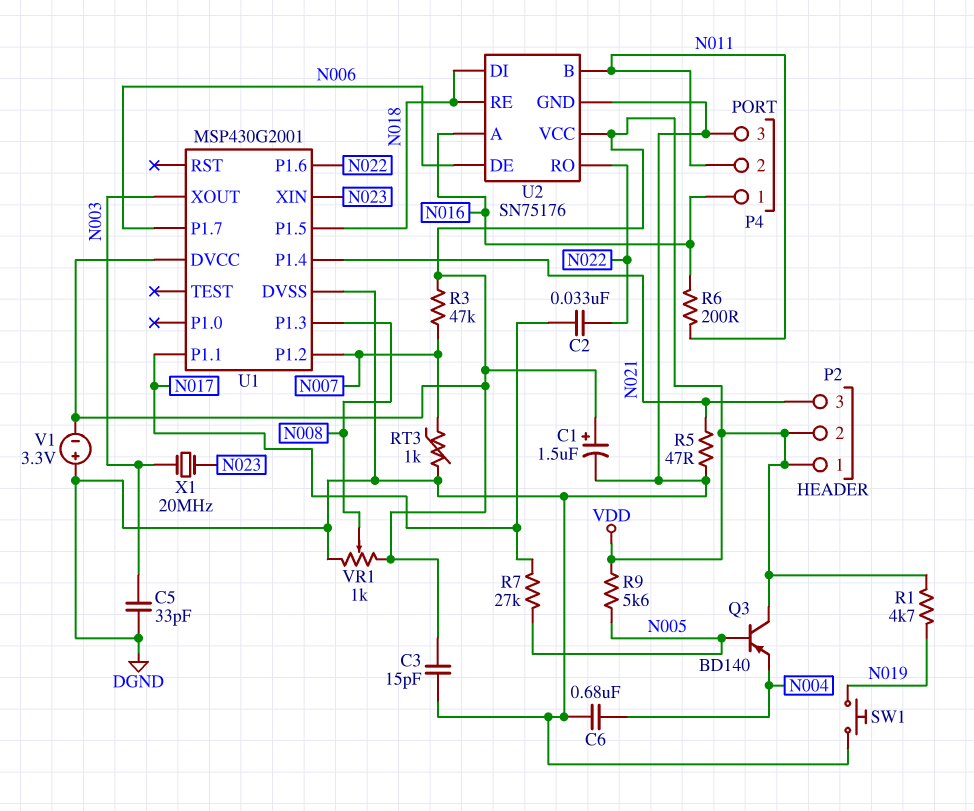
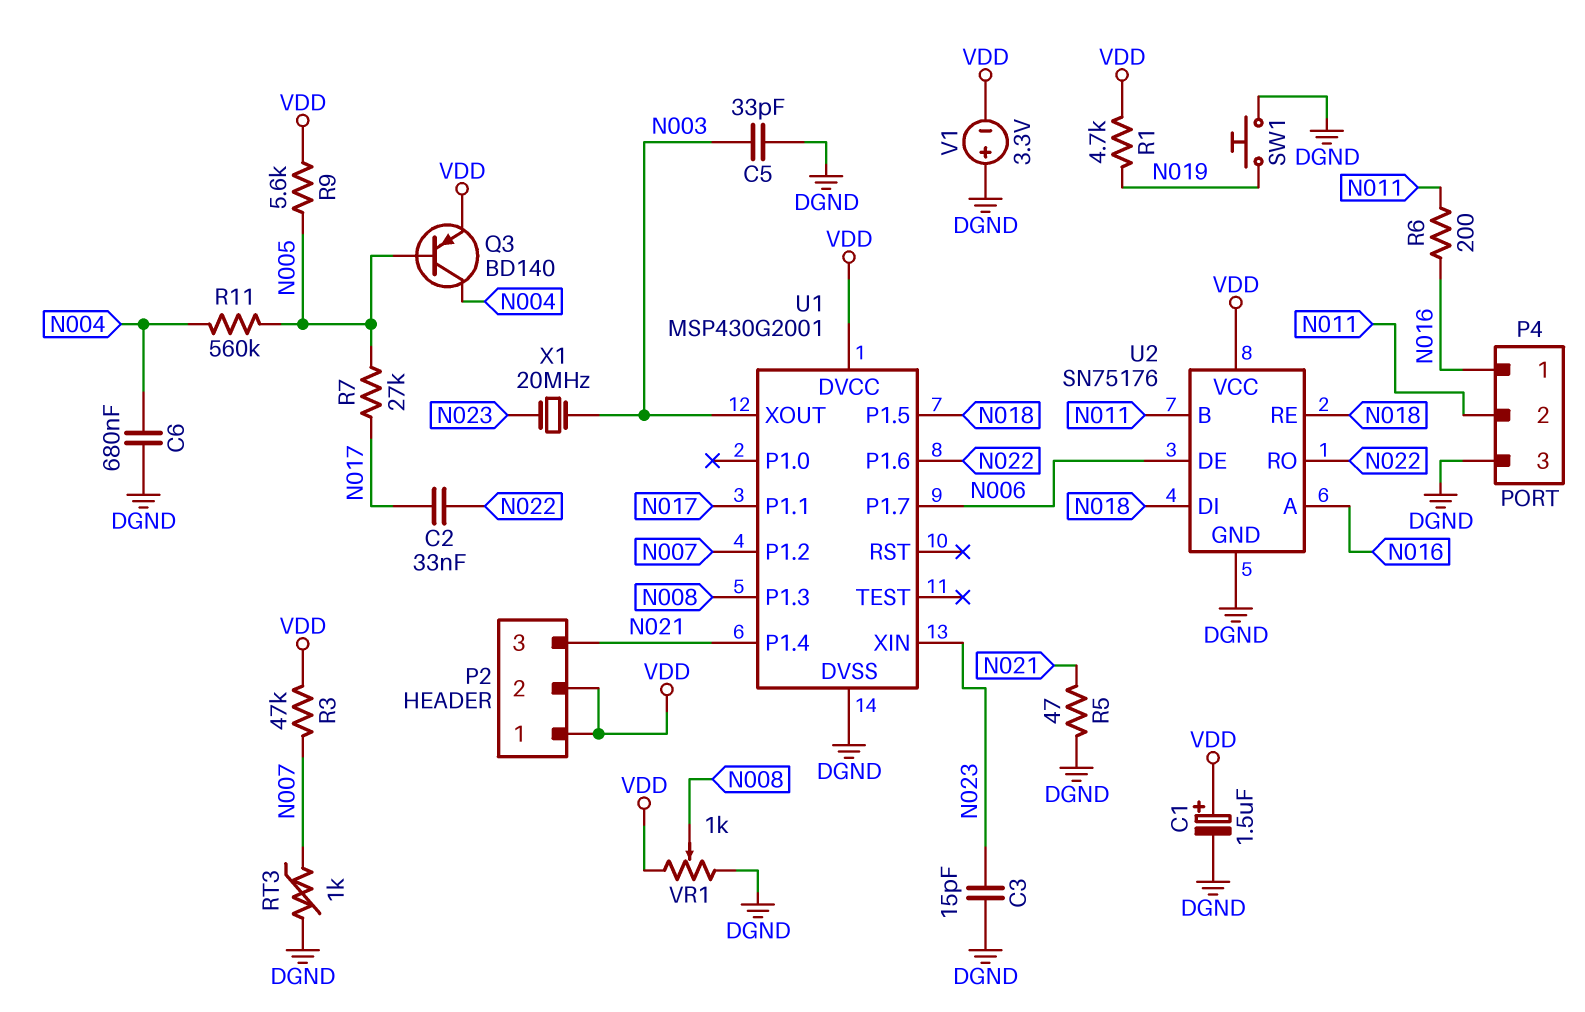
C3: 15pF (DGND, VDD) -> 15pF (DGND, N023)
Q3: PNP BD140 (B N005, C VDD, E N004) -> PNP BD140 (B N005, C N004, E VDD)
R11: none -> 560k (N004, N005)

